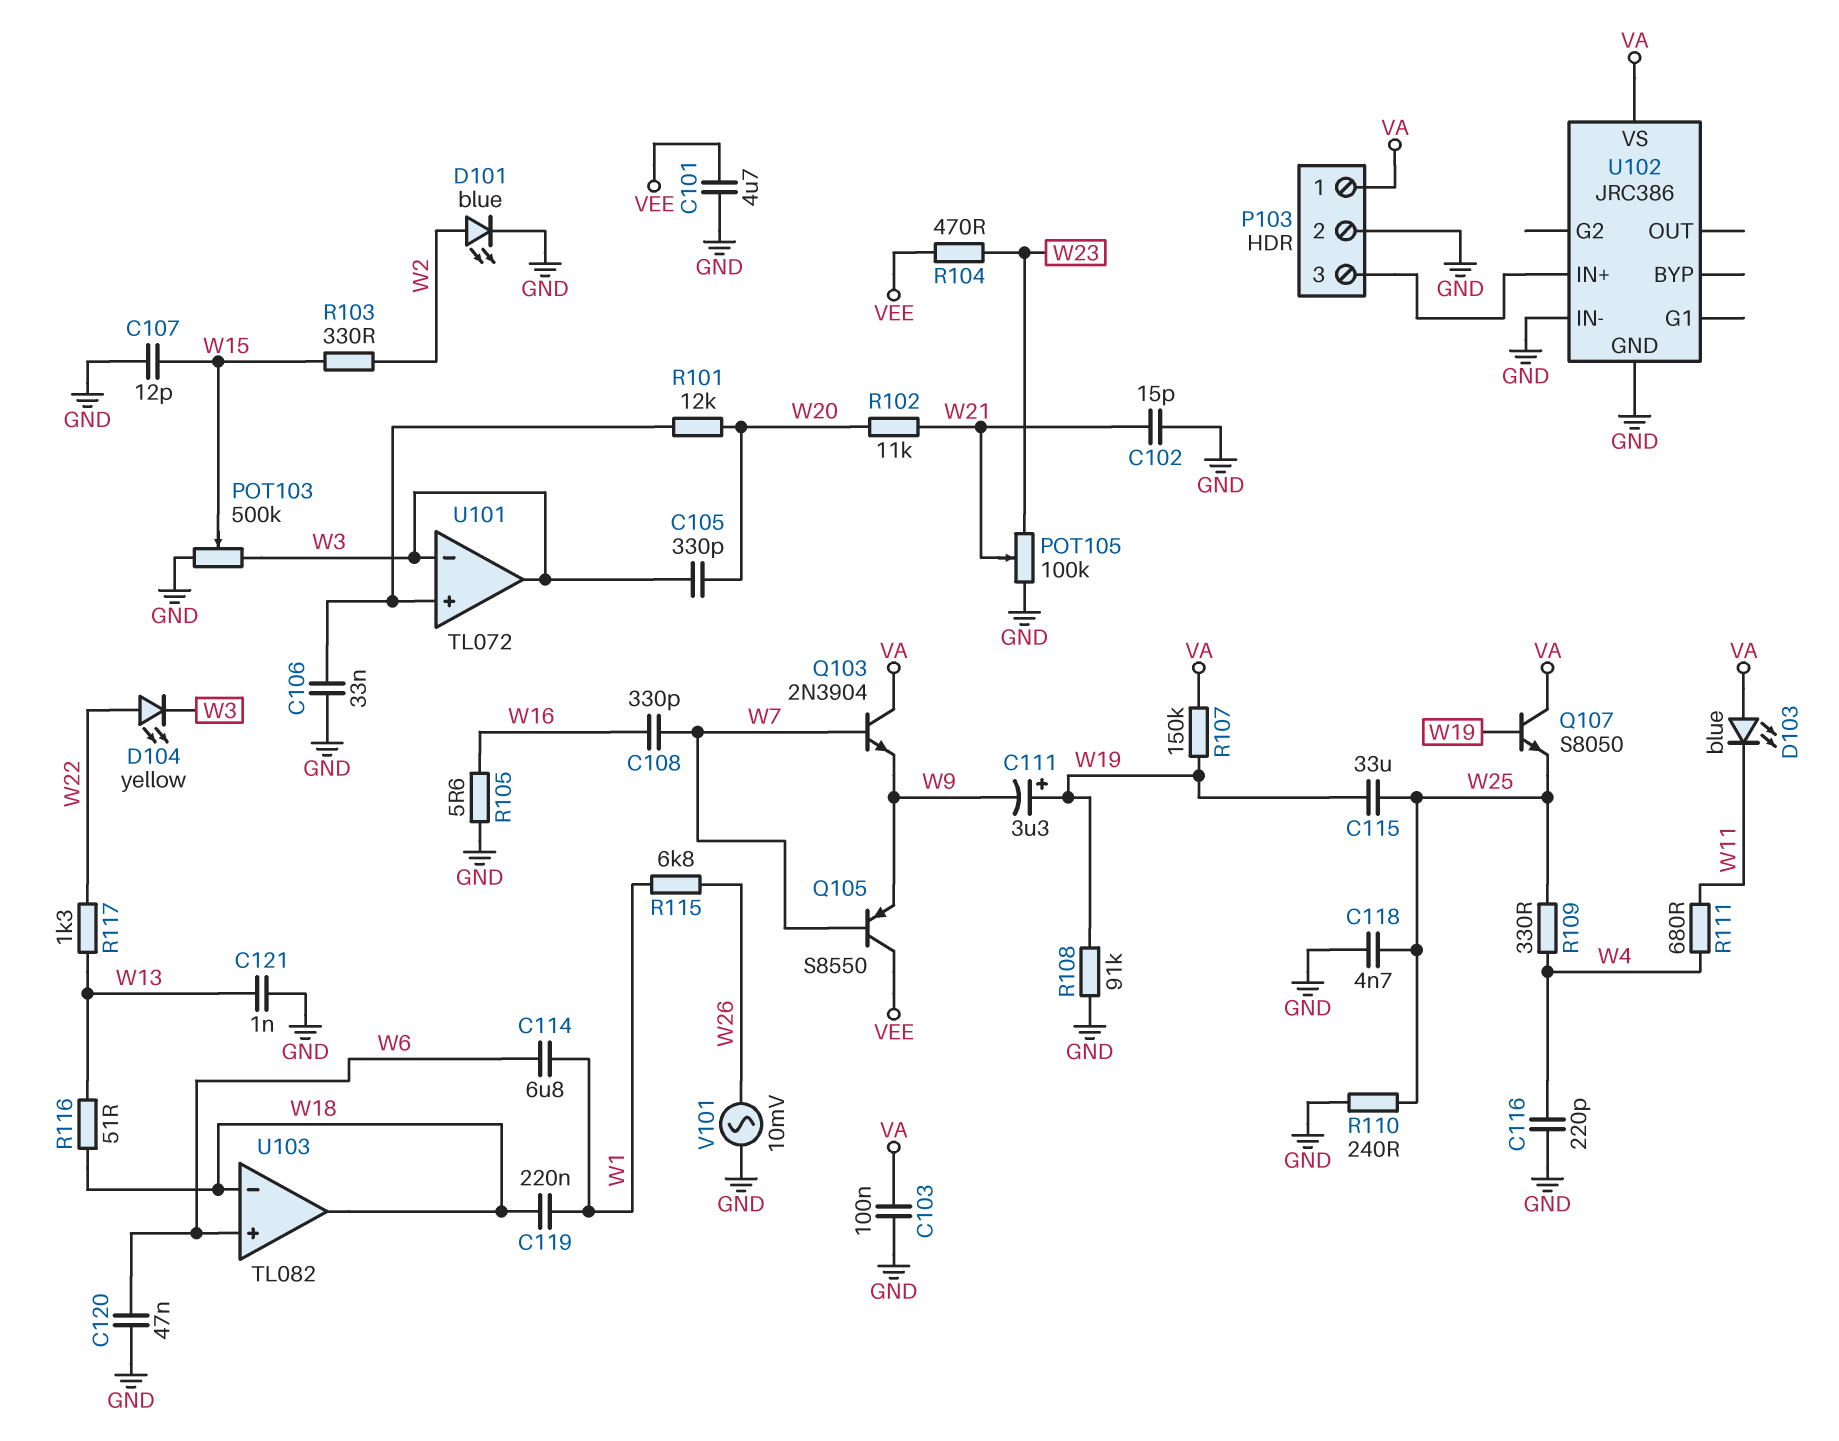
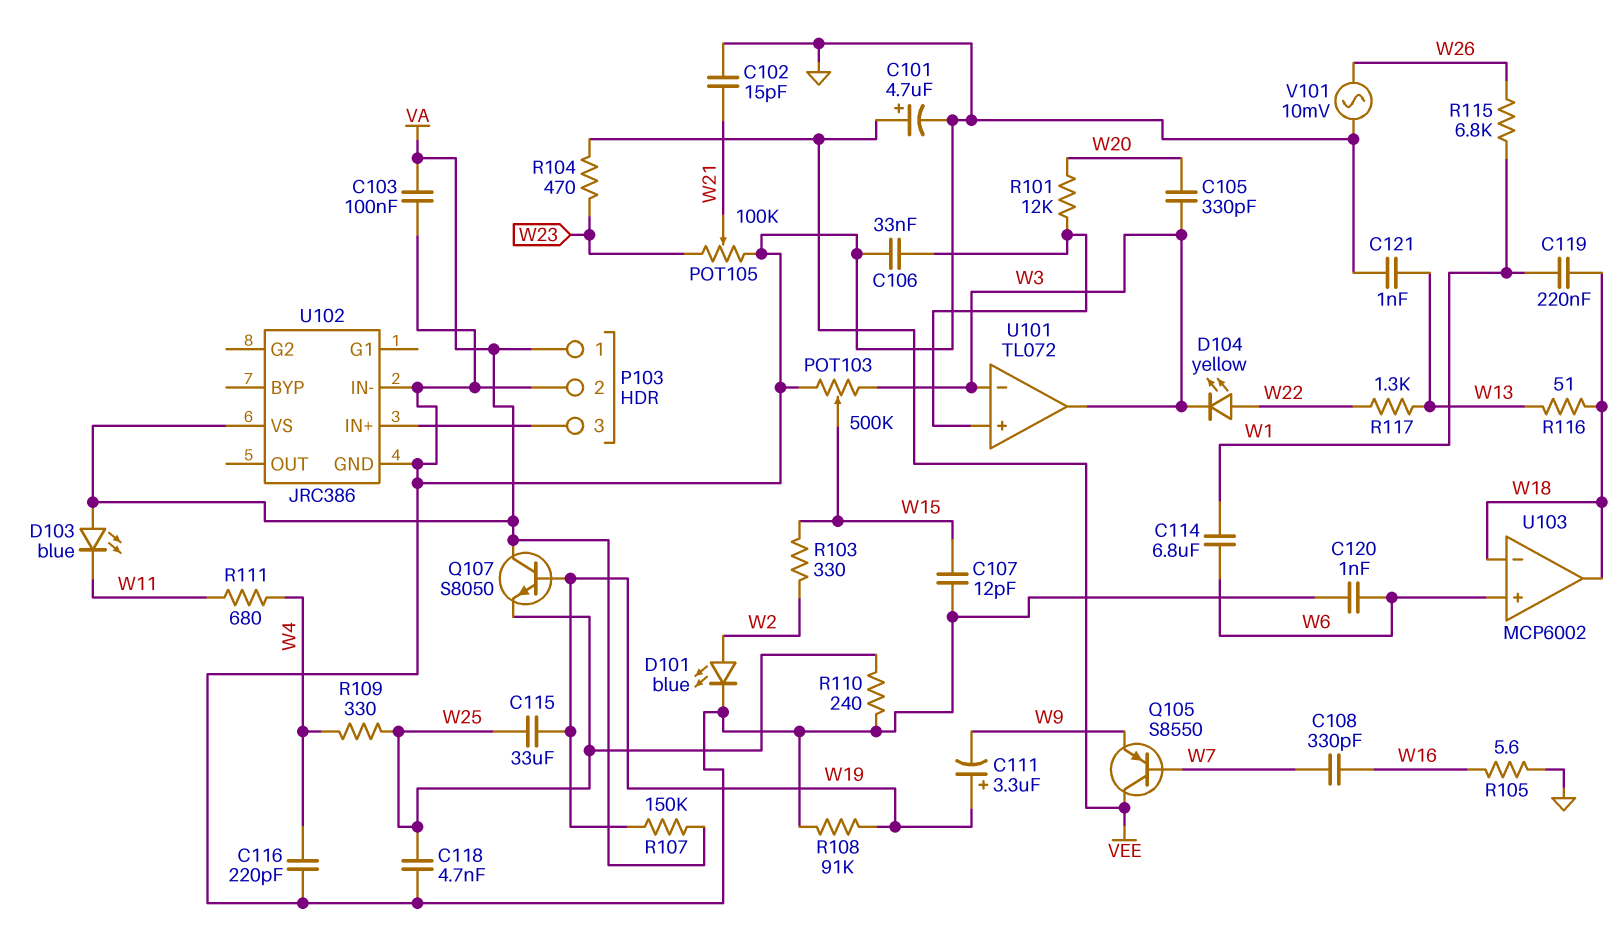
C101: 4.7uF (GND, VEE) -> 4.7uF (plus VEE, minus GND)
C120: 47nF (GND, W6) -> 1nF (GND, W6)
Q103: NPN 2N3904 (B W7, C VA, E W9) -> none
R102: 11k (W20, W21) -> none
U103: TL082 -> MCP6002

